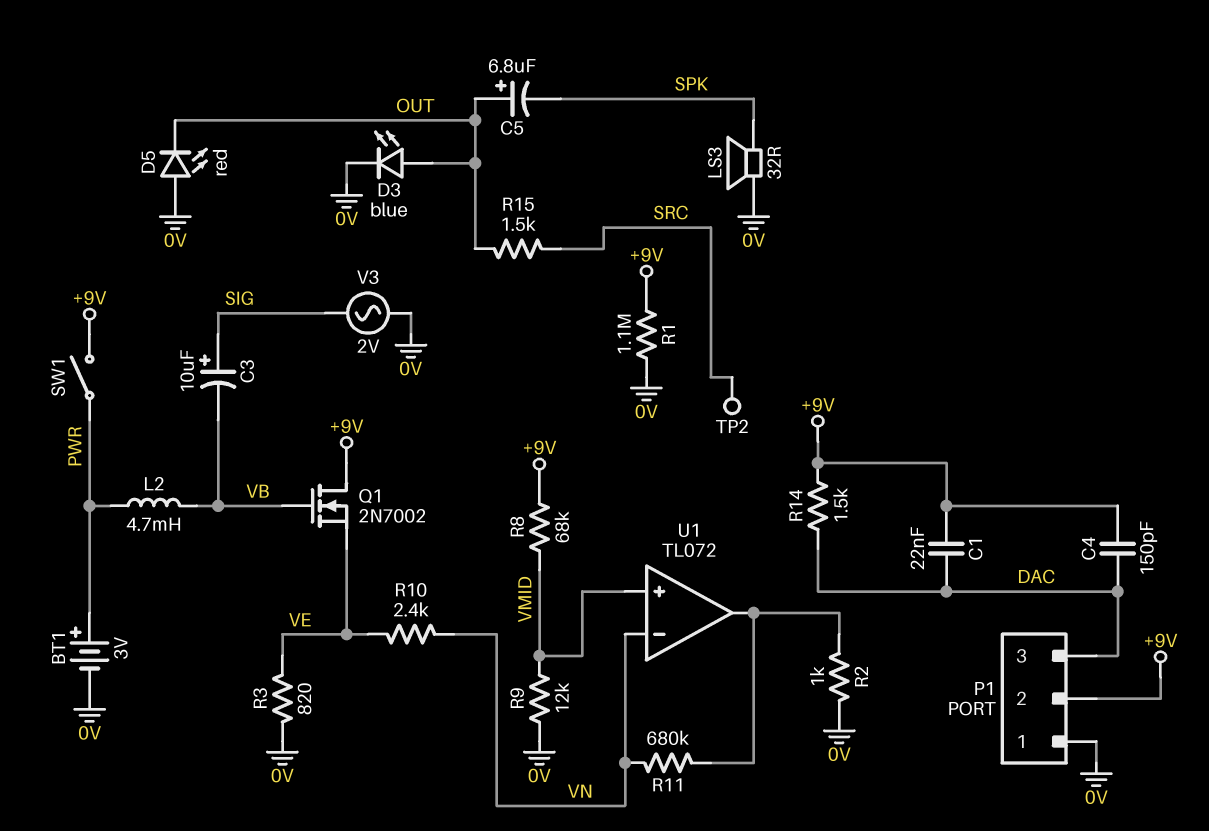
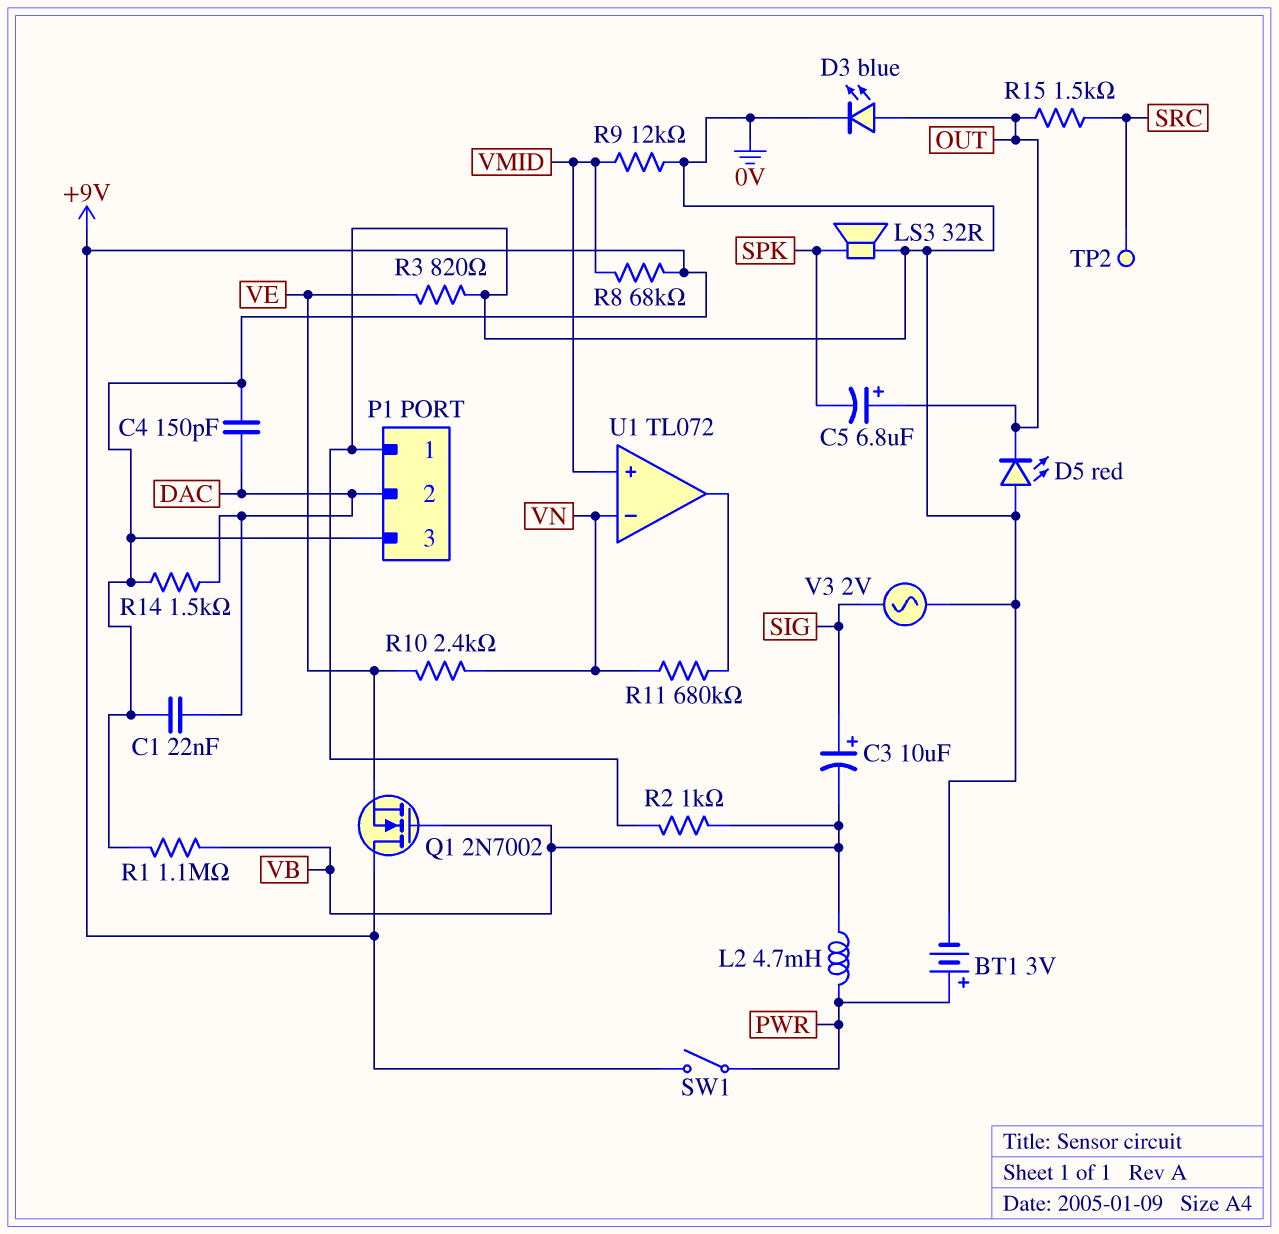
P1 pin 2: +9V -> DAC
P1 pin 3: DAC -> +9V
R1: 1.1M (+9V, 0V) -> 1.1M (+9V, VB)
R2: 1k (0V, U1/out) -> 1k (0V, VB)

